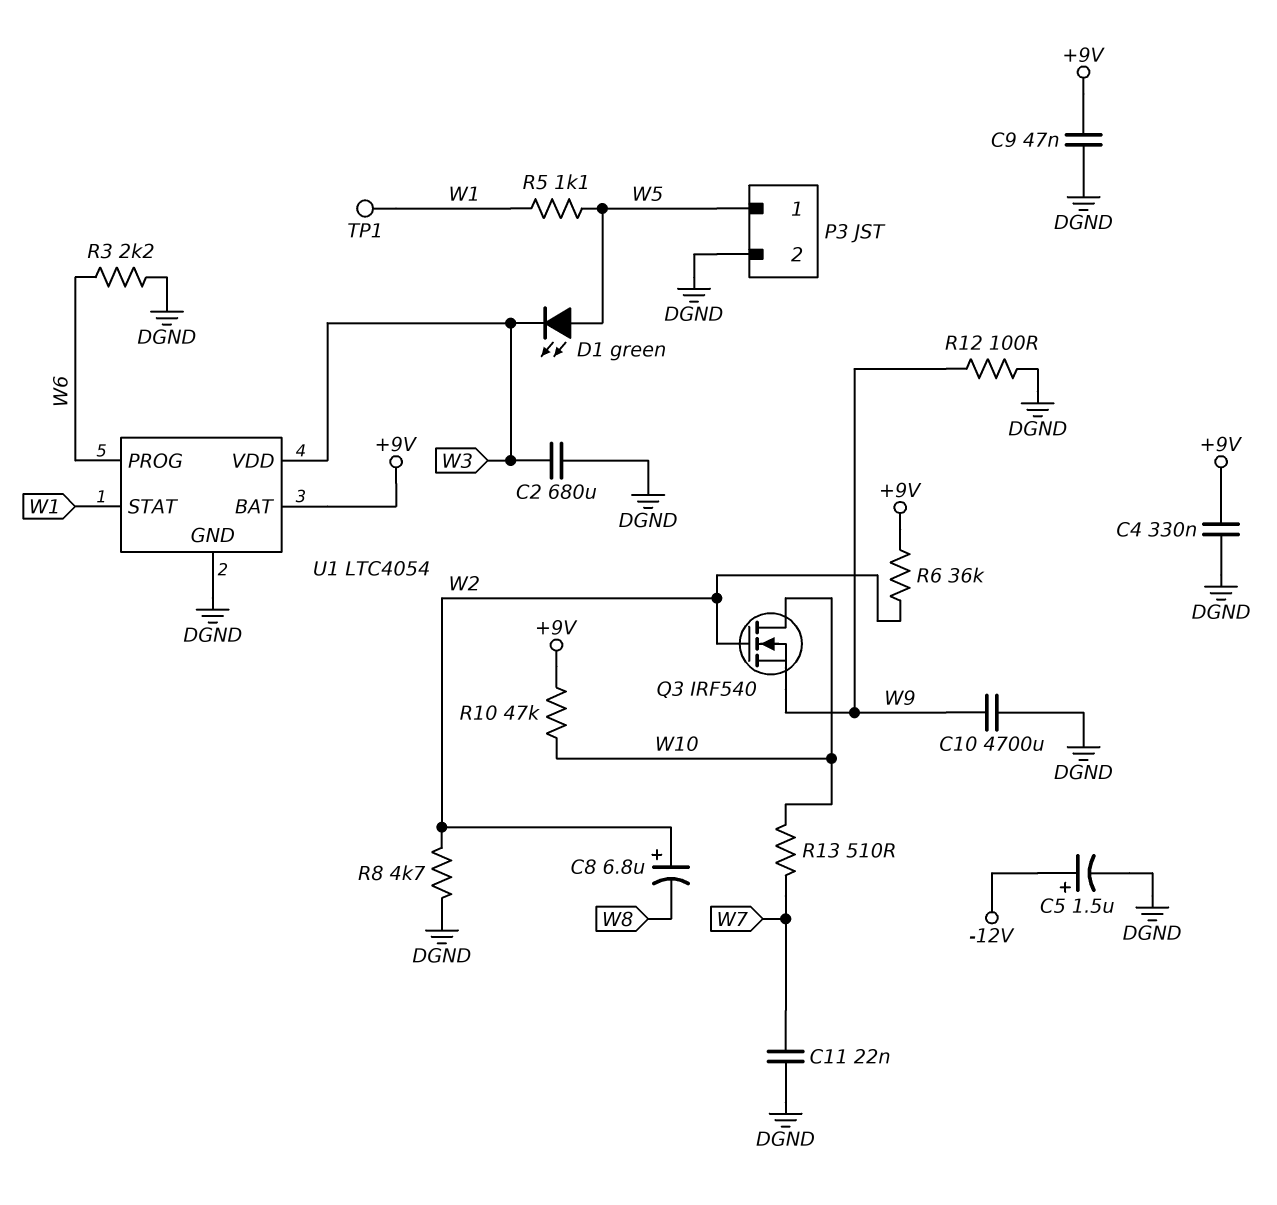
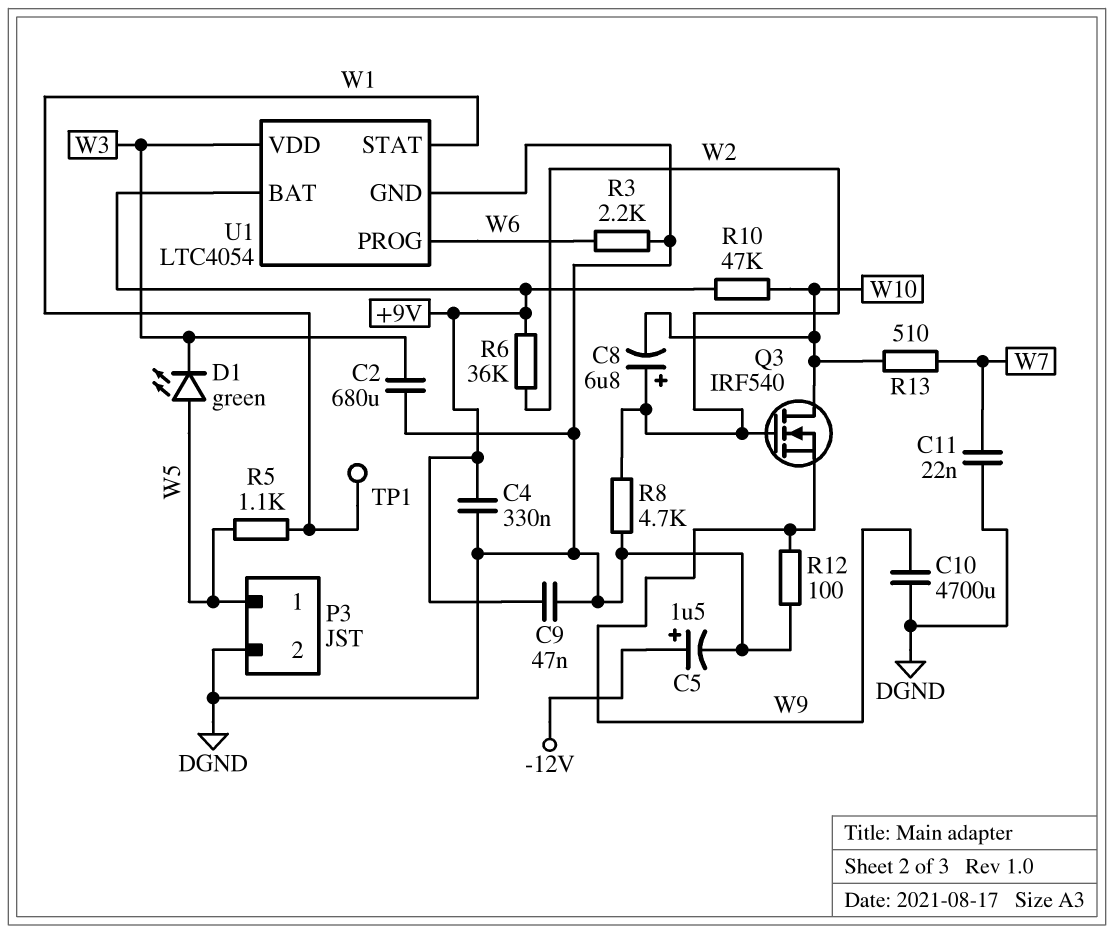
C8: 6.8uF (plus W2, minus W8) -> 6.8uF (plus W2, minus W10)

